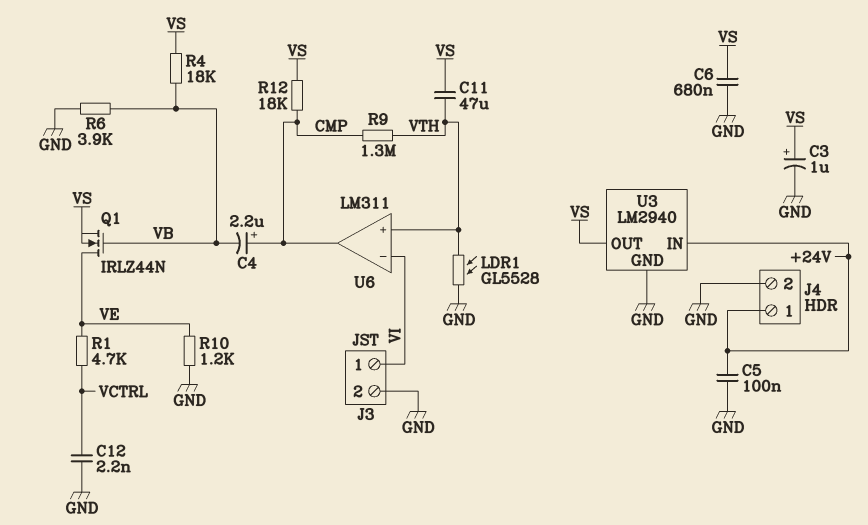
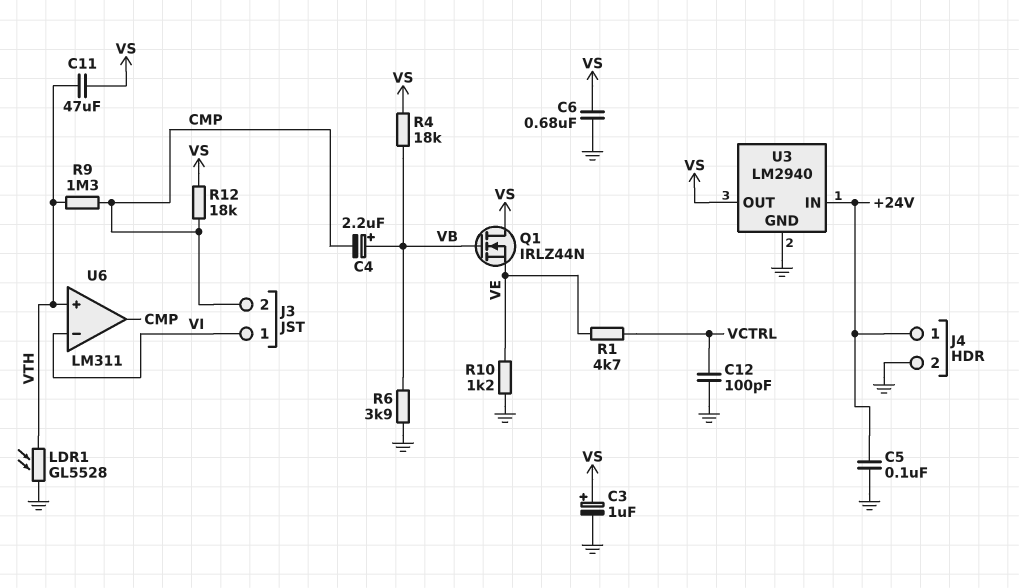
C4: 2.2uF (plus CMP, minus VB) -> 2.2uF (plus VB, minus CMP)
C12: 2.2nF (GND, VCTRL) -> 100pF (GND, VCTRL)
J3 pin 2: GND -> CMP
Q1: NMOS IRLZ44N (G VB, D VE, S VS) -> NMOS IRLZ44N (G VB, D VS, S VE)

